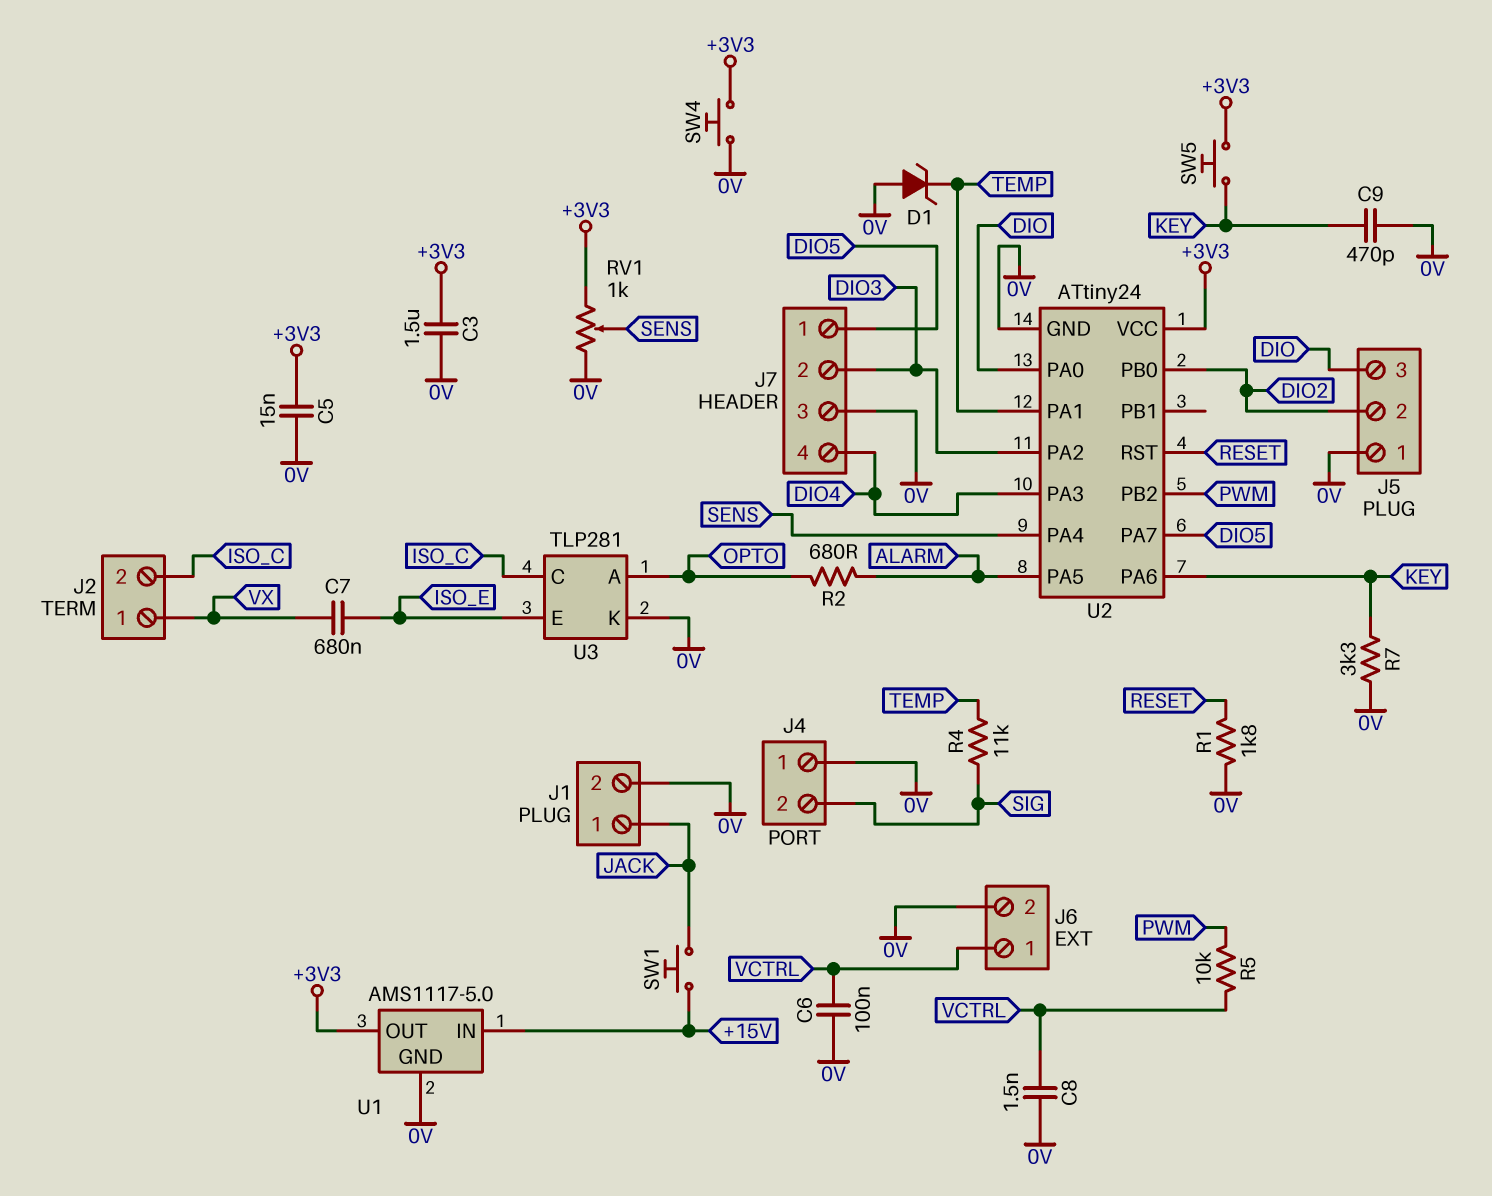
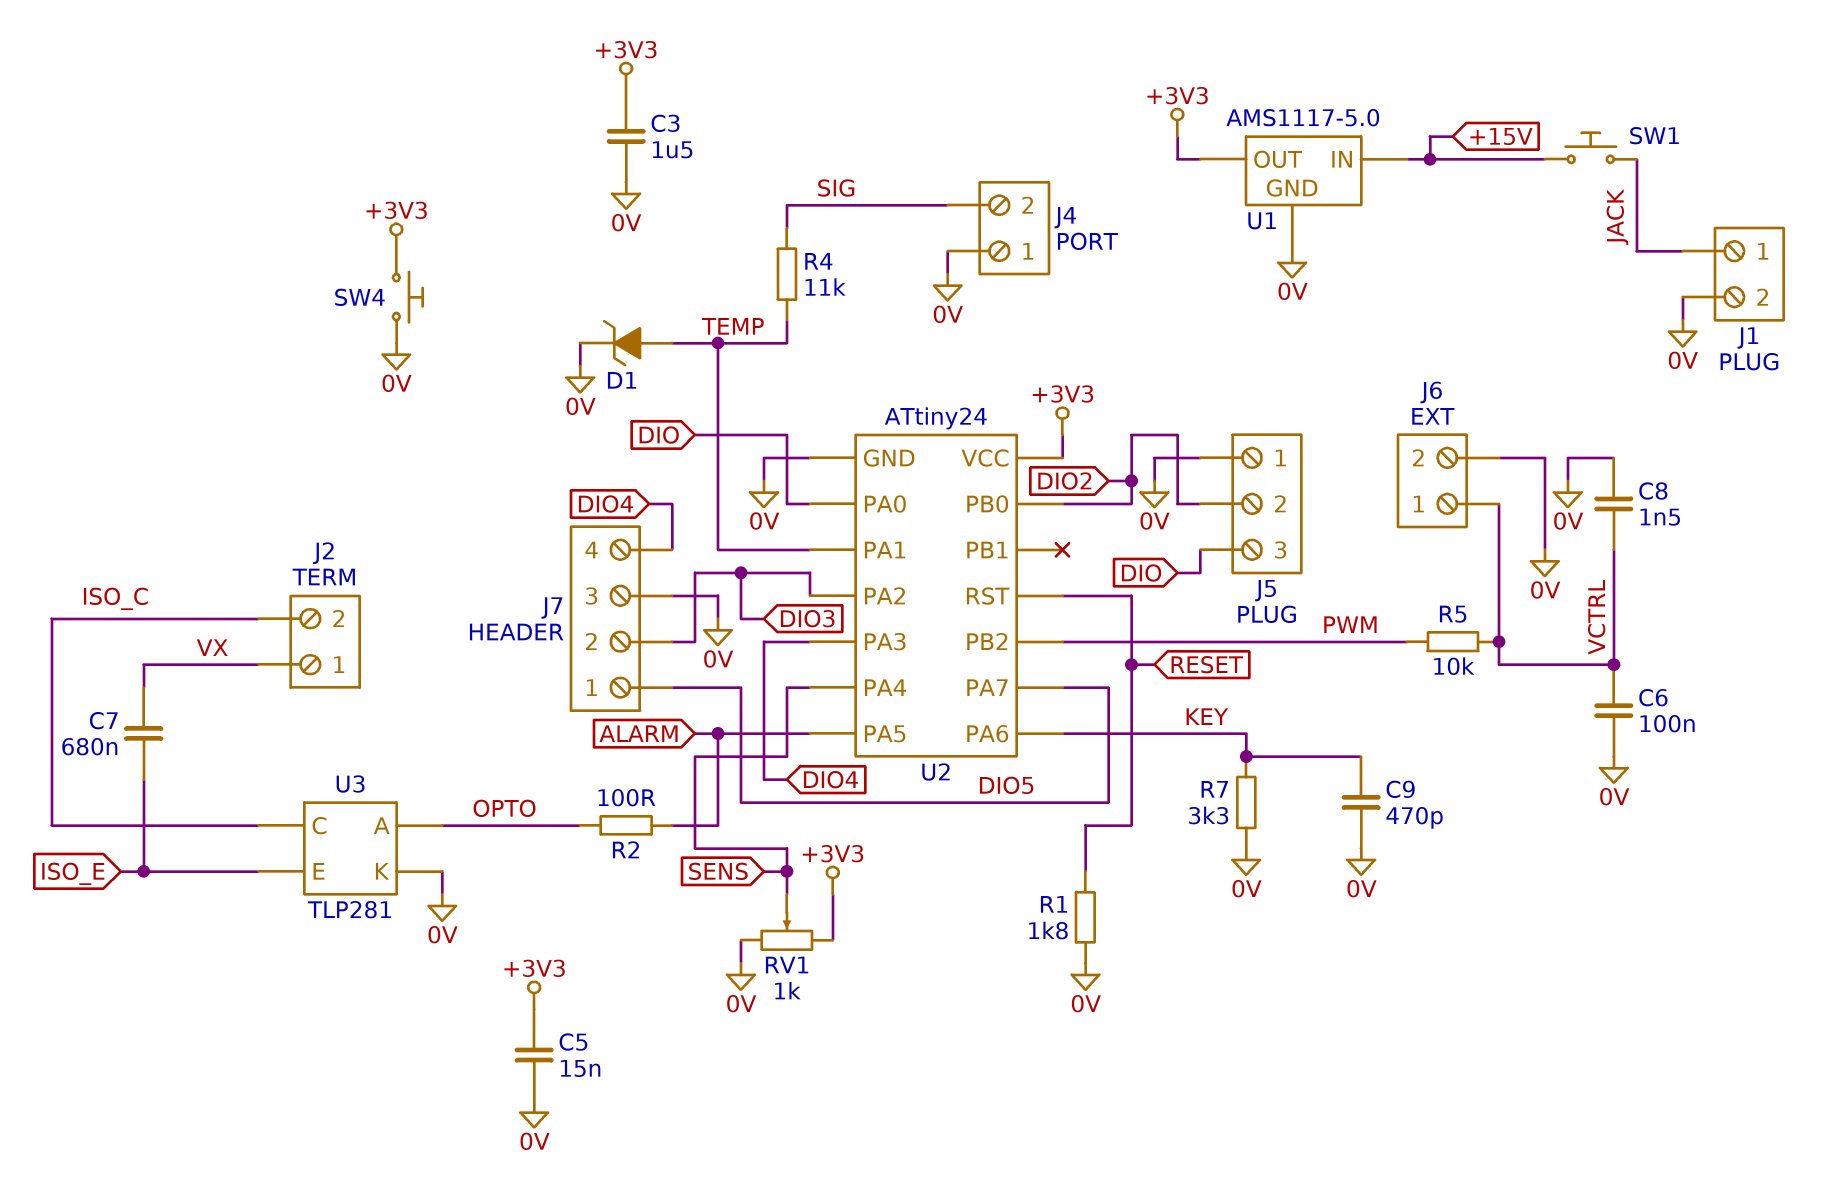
D1: zener (A 0V, K TEMP) -> zener (A TEMP, K 0V)
R2: 680 (ALARM, OPTO) -> 100 (ALARM, OPTO)
SW5: button (+3V3, KEY) -> none

